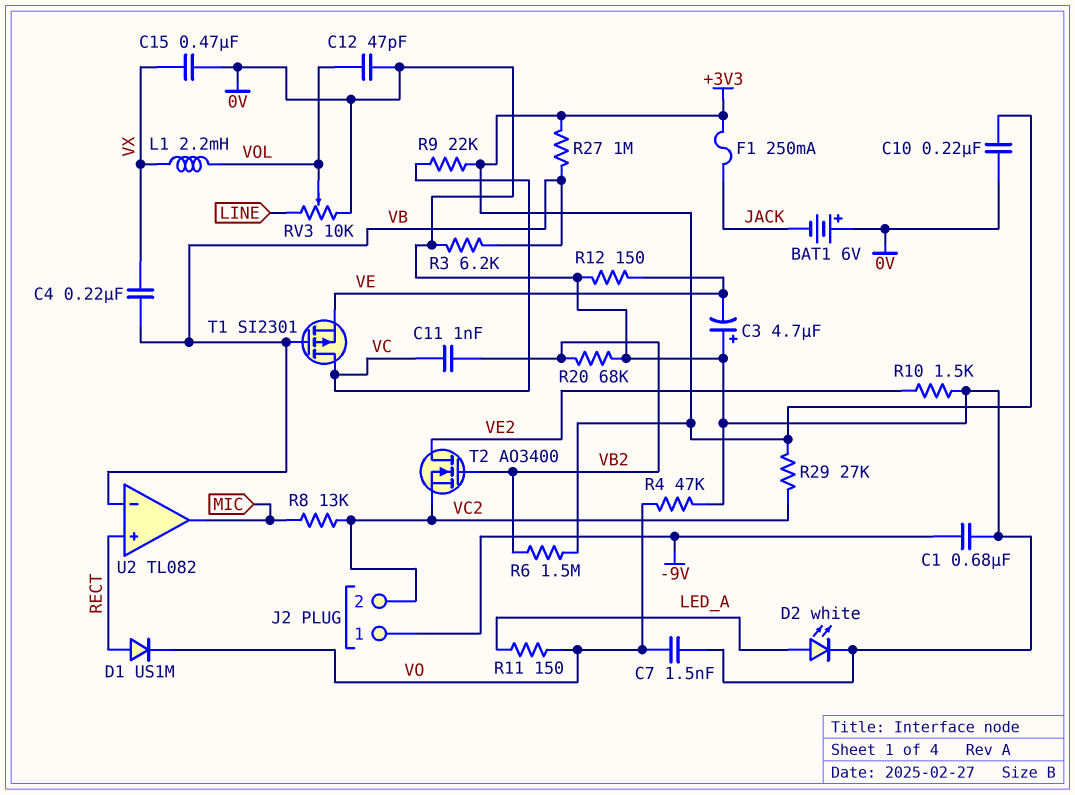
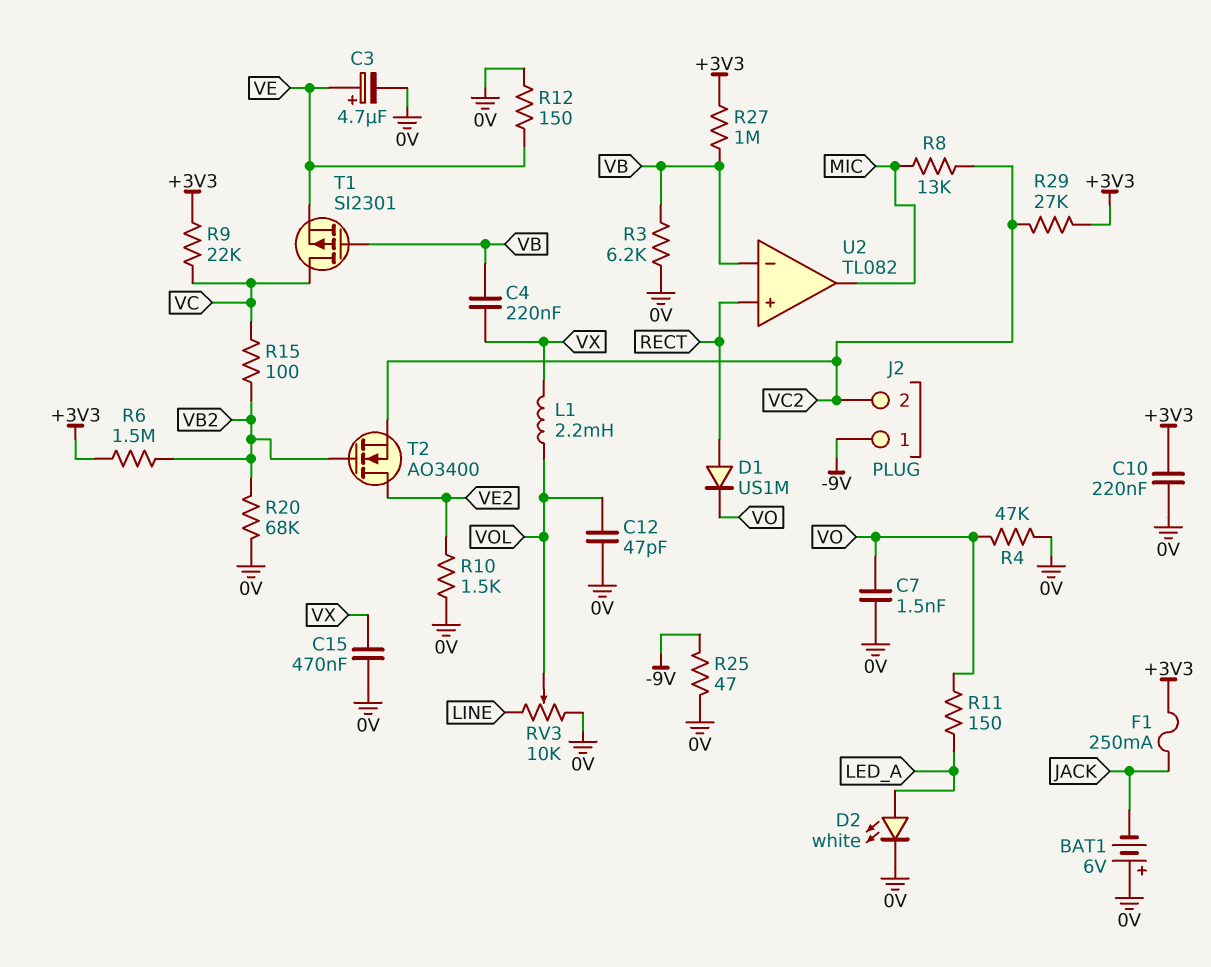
C1: 680nF (-9V, 0V) -> none
C3: 4.7uF (plus 0V, minus VE) -> 4.7uF (plus VE, minus 0V)
C11: 1nF (VB2, VC) -> none
R15: none -> 100 (VB2, VC)
R25: none -> 47 (-9V, 0V)

